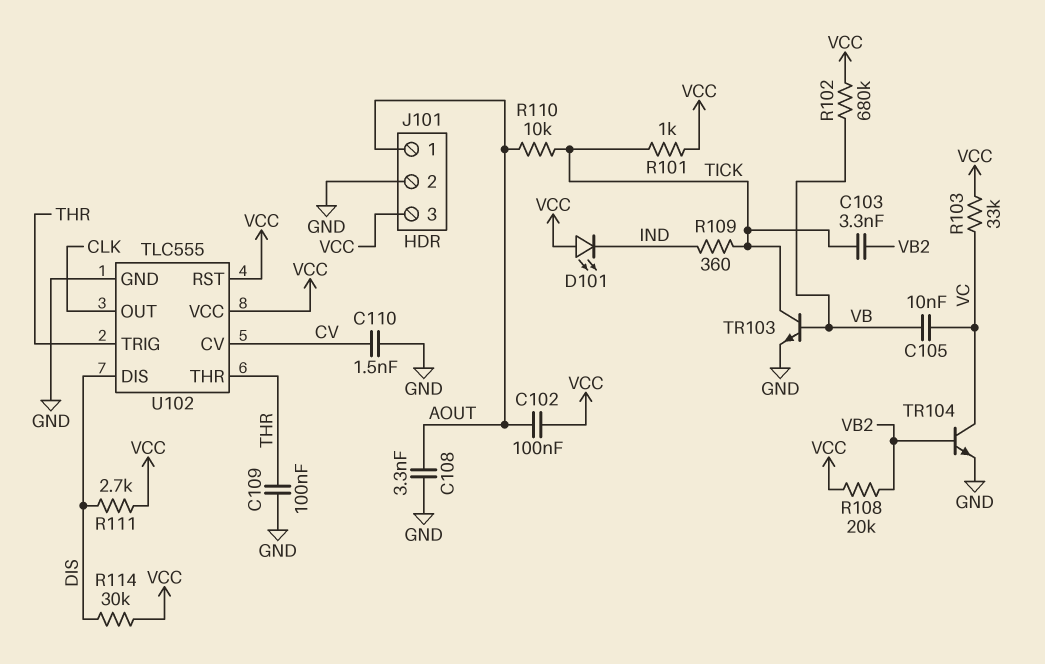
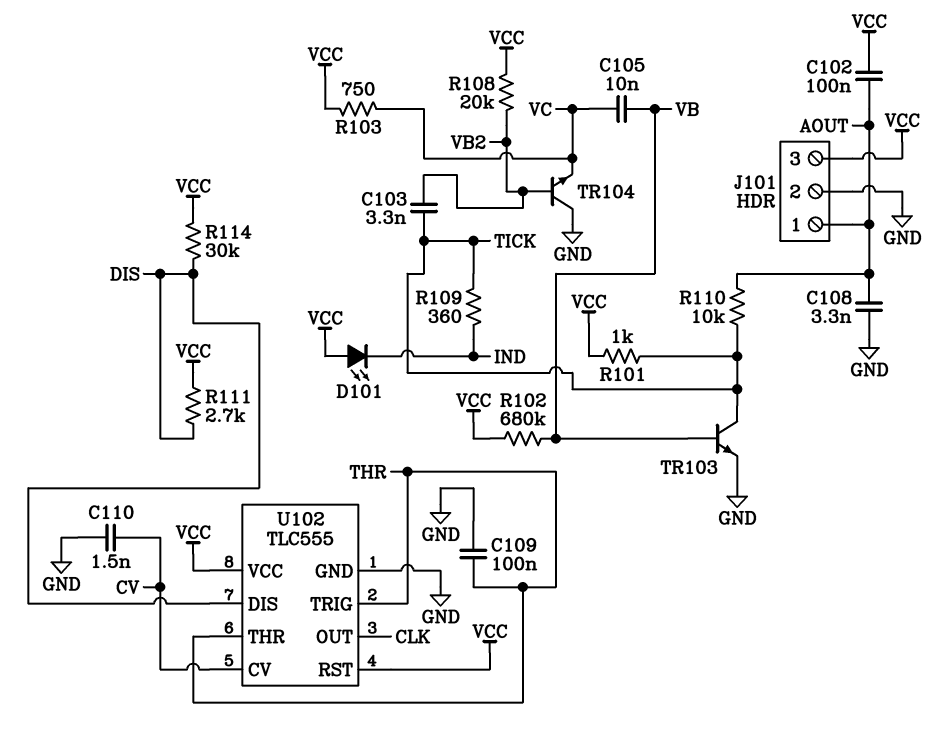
R103: 33k (VC, VCC) -> 750 (VC, VCC)
TR104: NPN (B VB2, C VC, E GND) -> NPN (B VB2, C GND, E VC)

